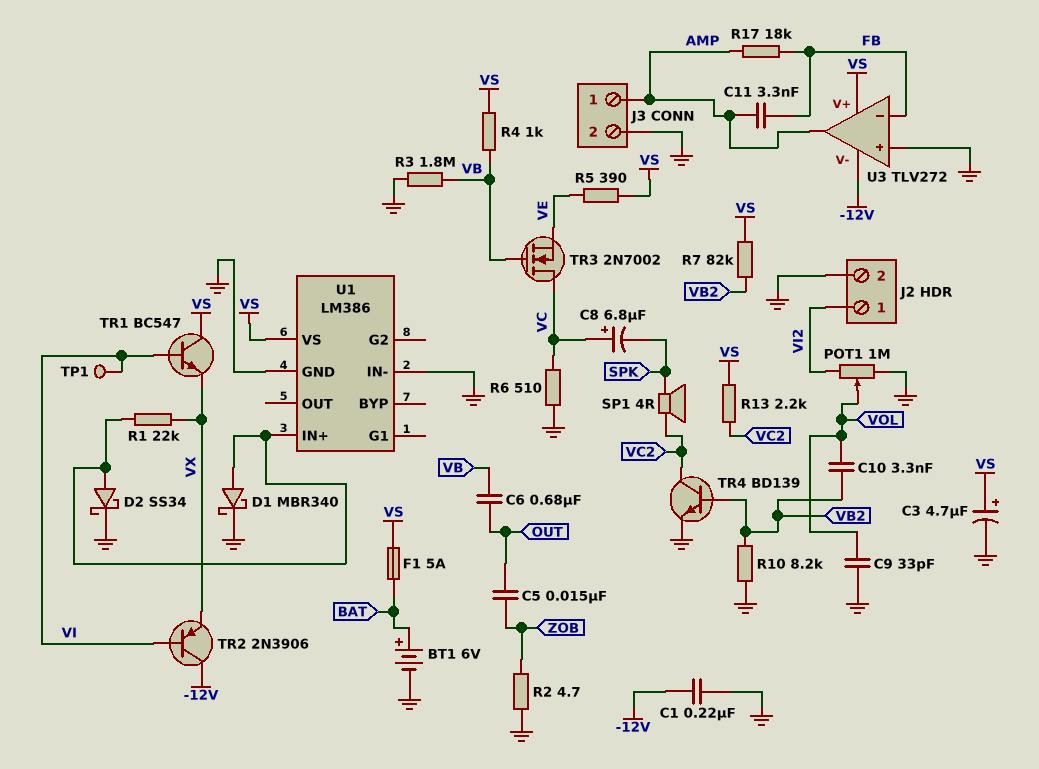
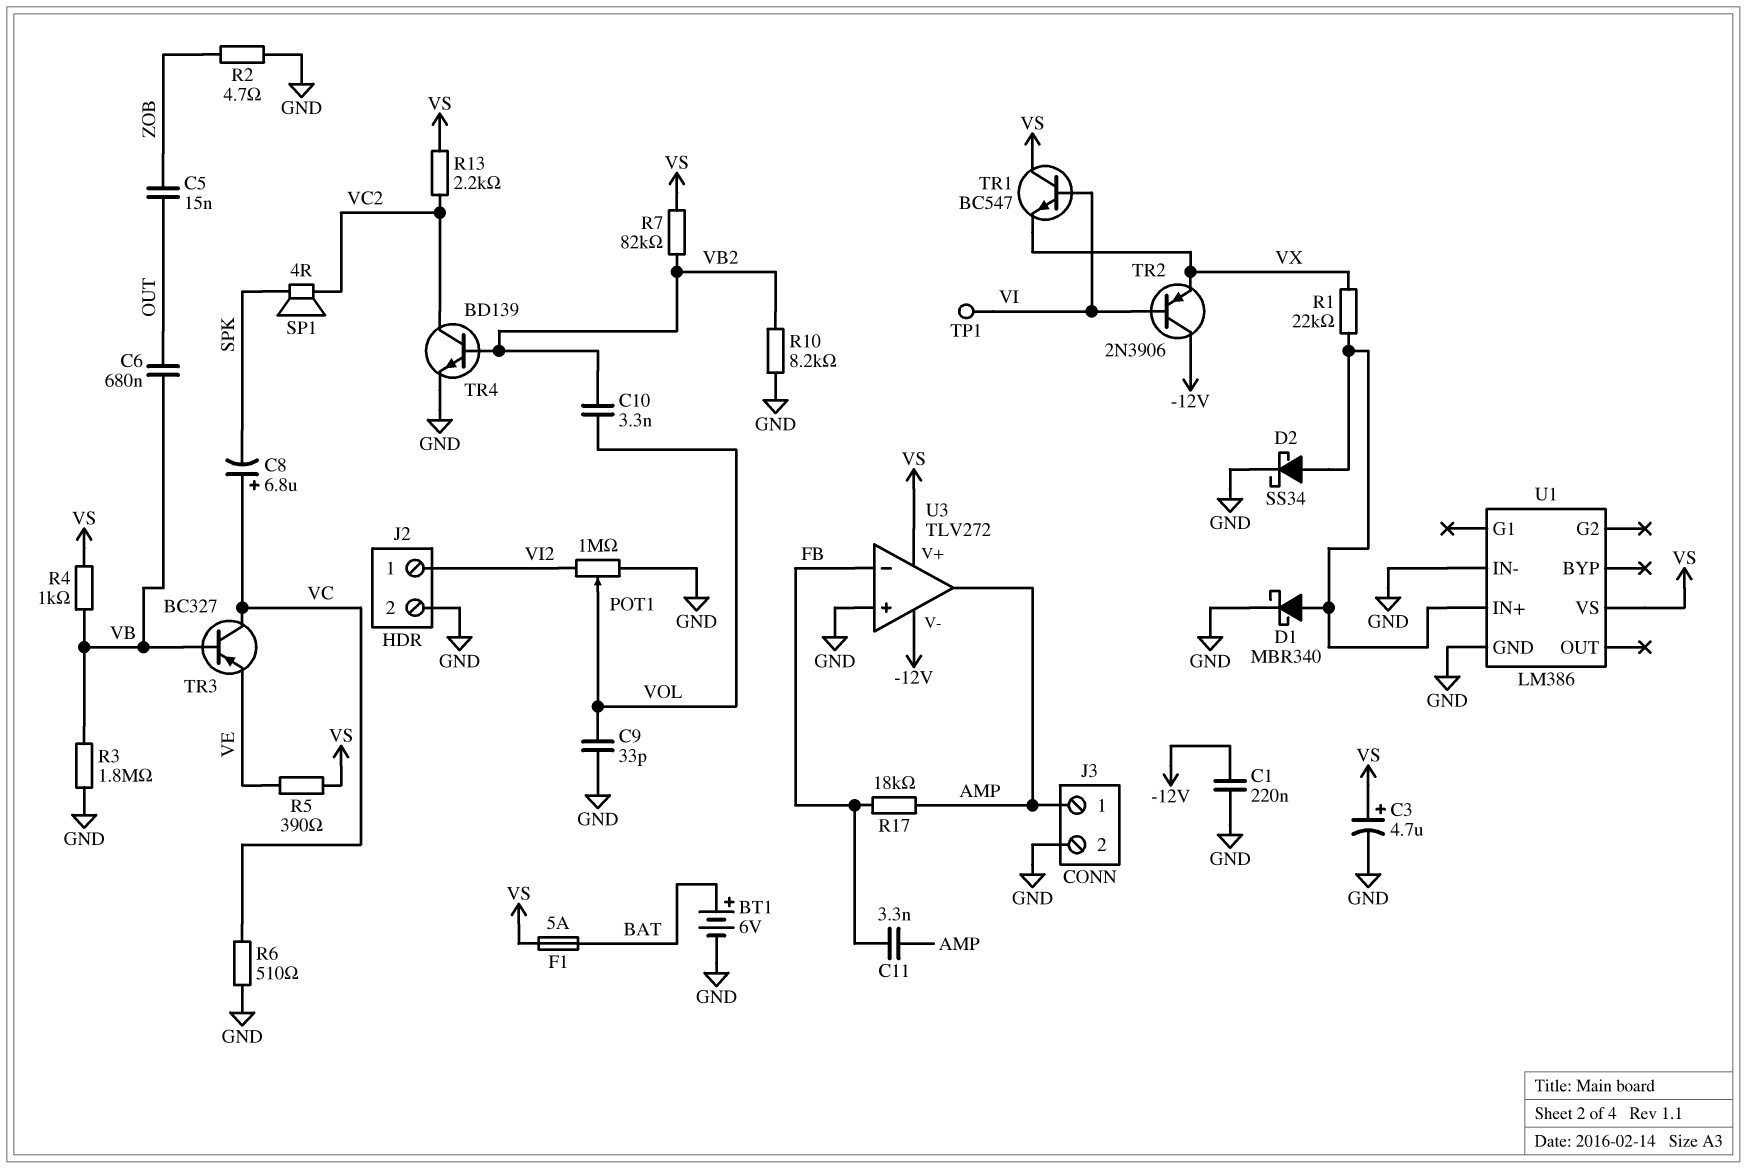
TR3: NMOS 2N7002 (G VB, D VC, S VE) -> PNP BC327 (B VB, C VC, E VE)

